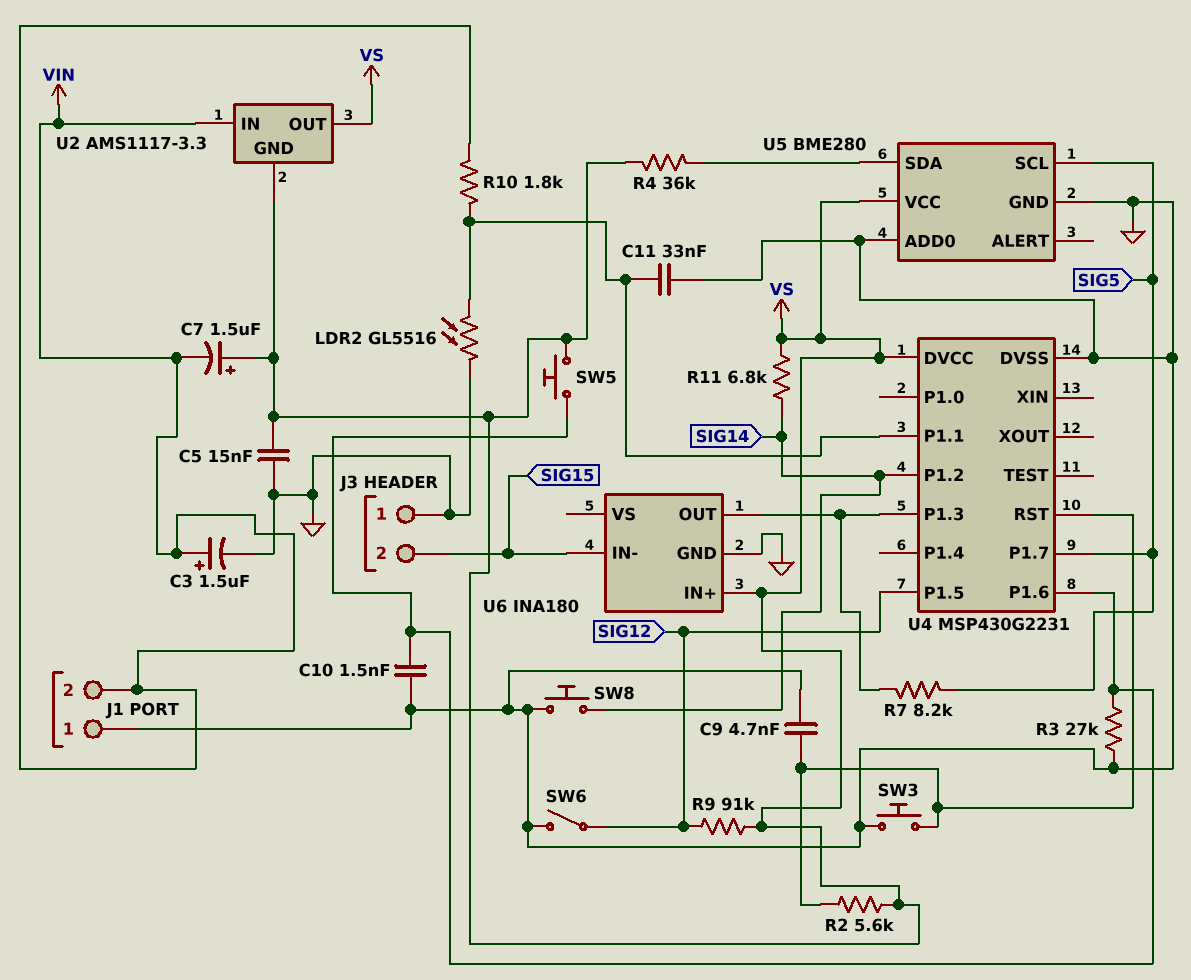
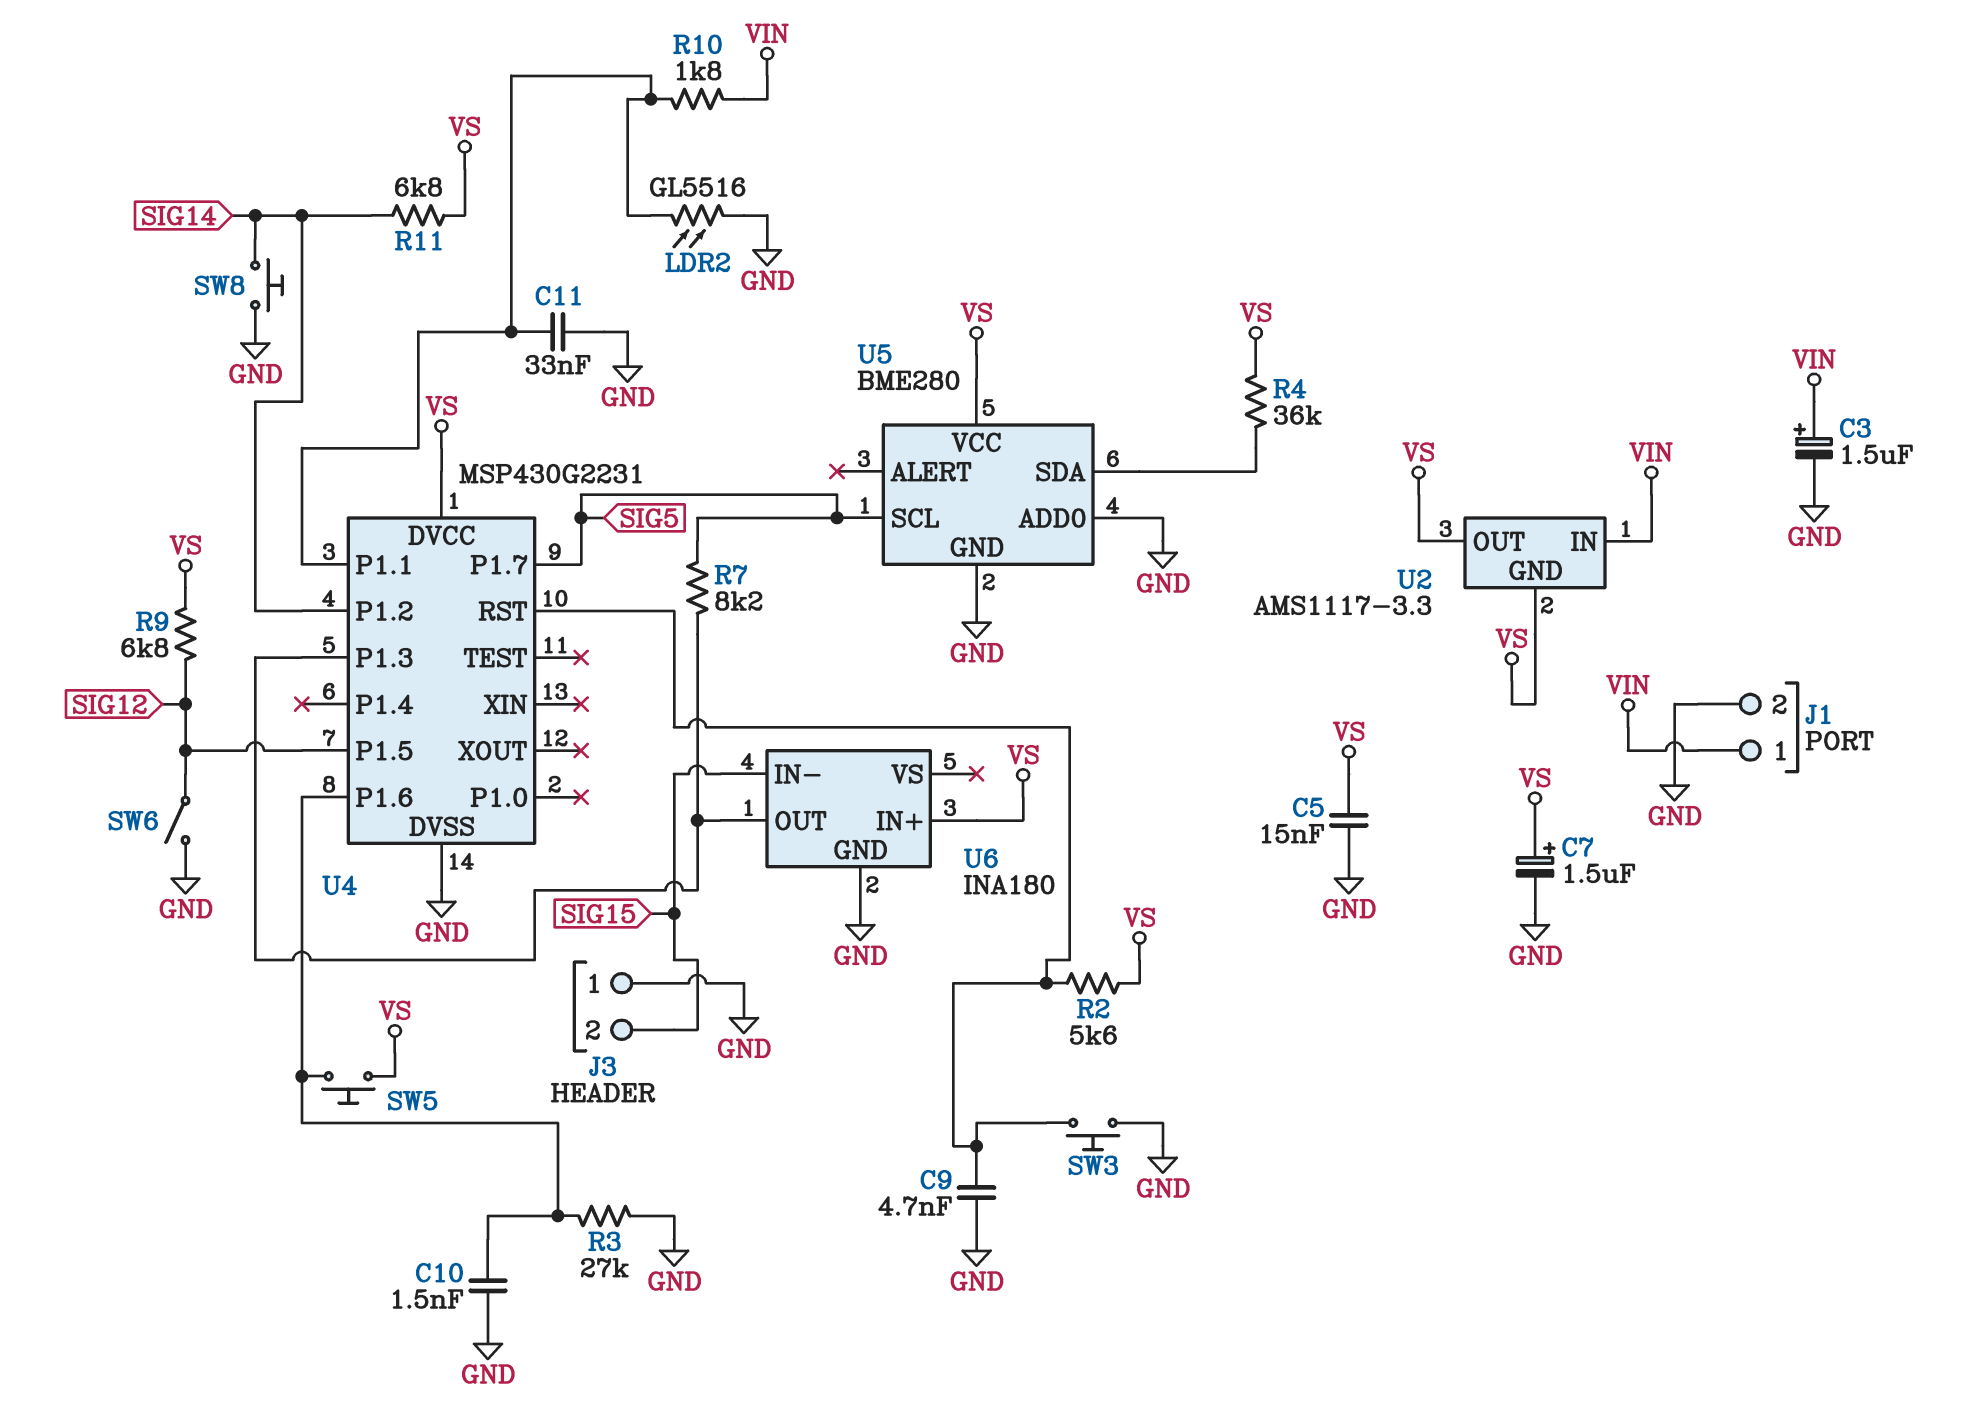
C7: 1.5uF (plus VS, minus VIN) -> 1.5uF (plus VS, minus GND)
J1 pin 1: GND -> VIN
J1 pin 2: VIN -> GND
R9: 91k (SIG12, VS) -> 6.8k (SIG12, VS)

